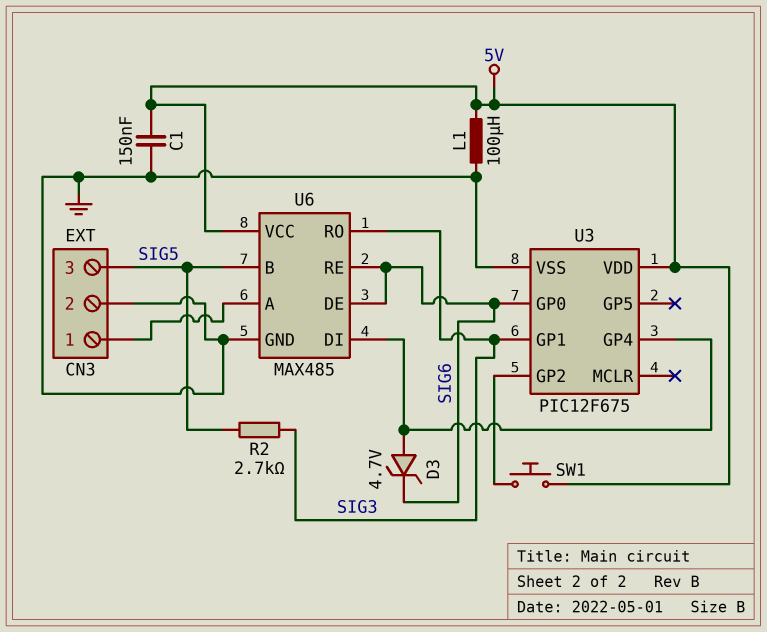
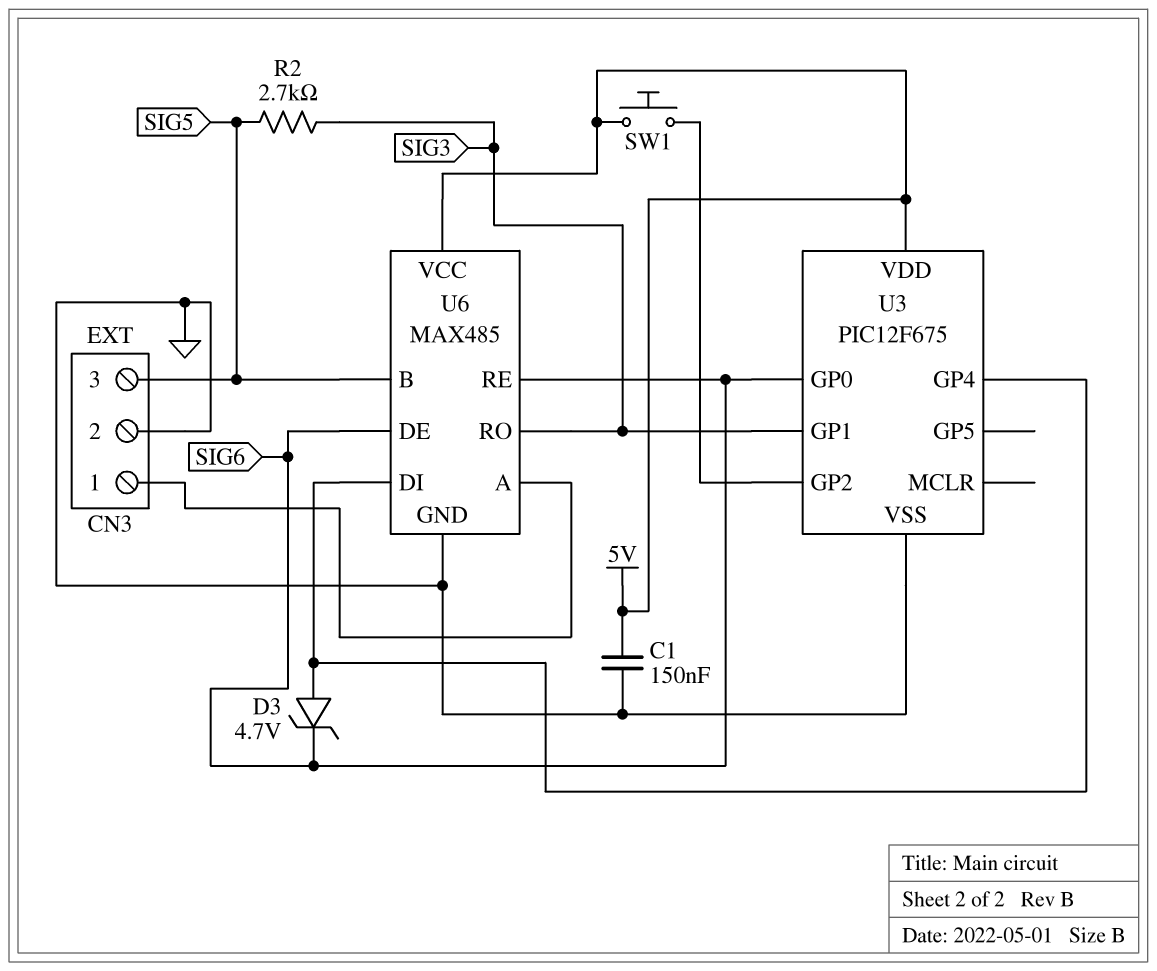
L1: 100uH (5V, GND) -> none

